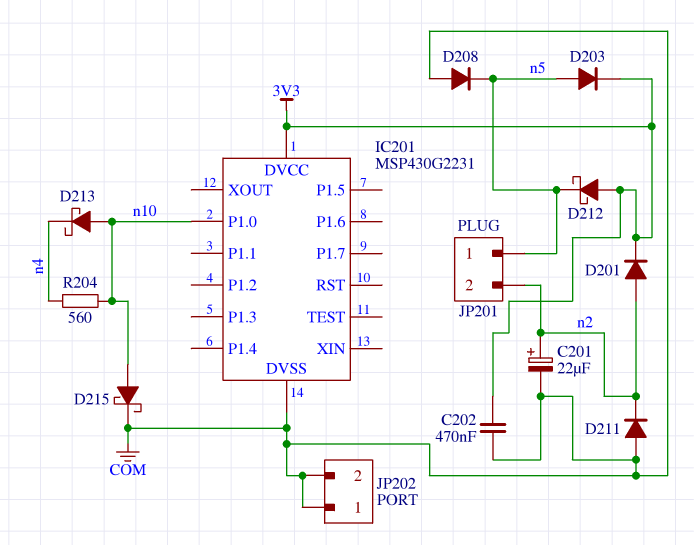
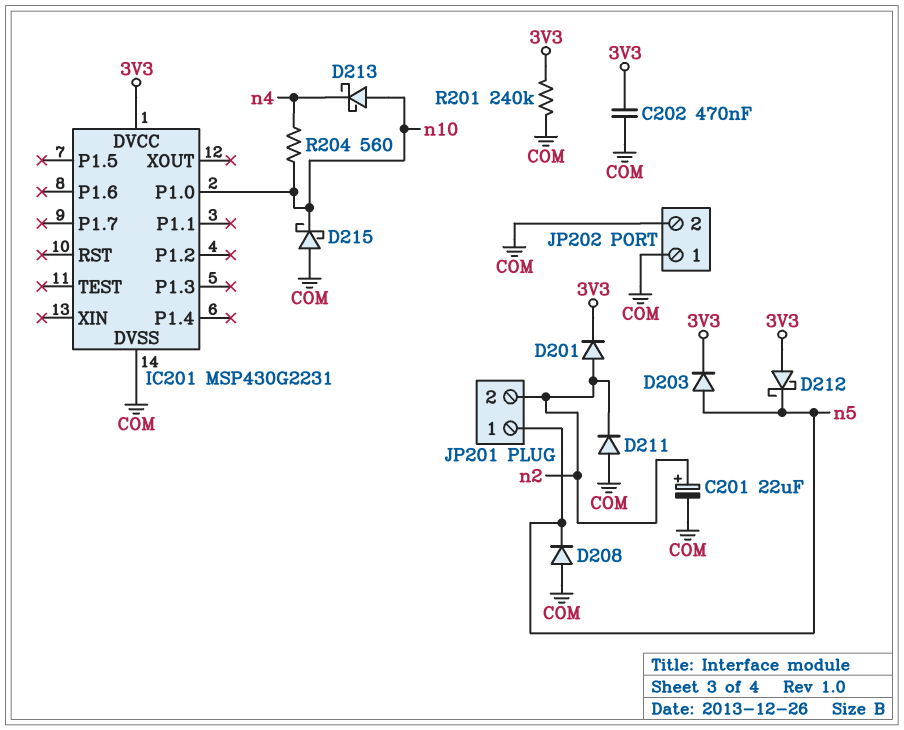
D215: schottky (A n10, K COM) -> schottky (A COM, K n10)
R201: none -> 240k (3V3, COM)

